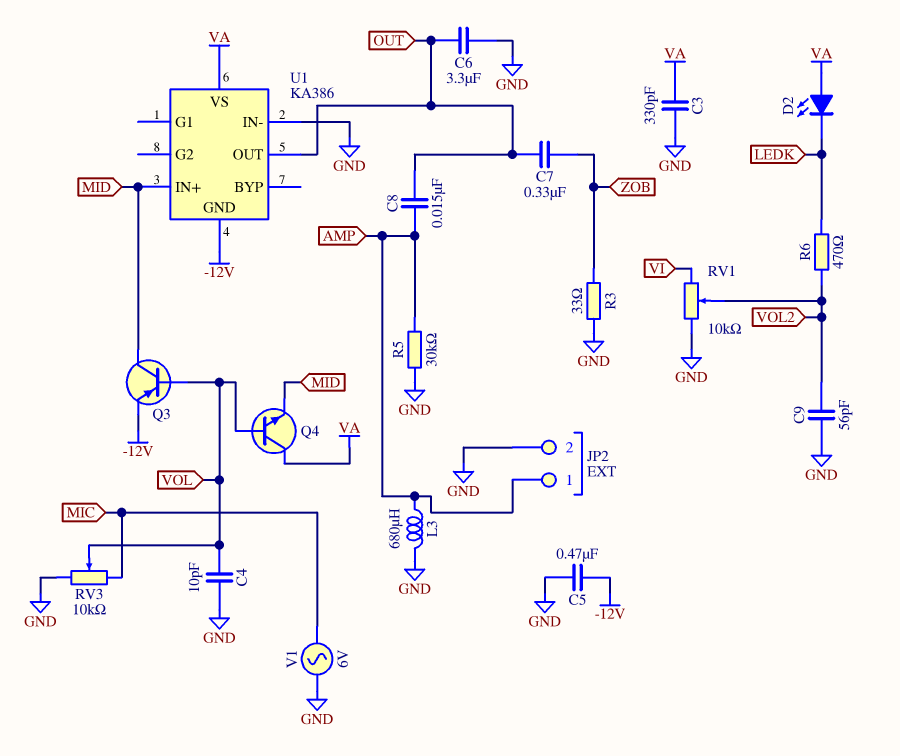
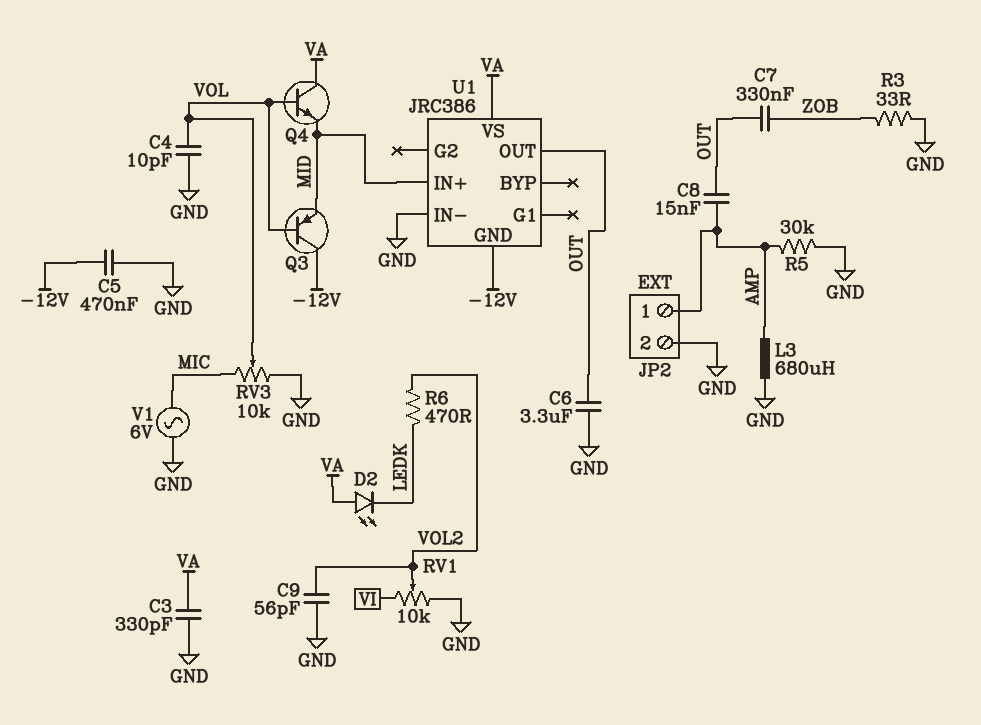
Q3: PNP (B VOL, C MID, E -12V) -> PNP (B VOL, C -12V, E MID)
U1: KA386 -> JRC386

